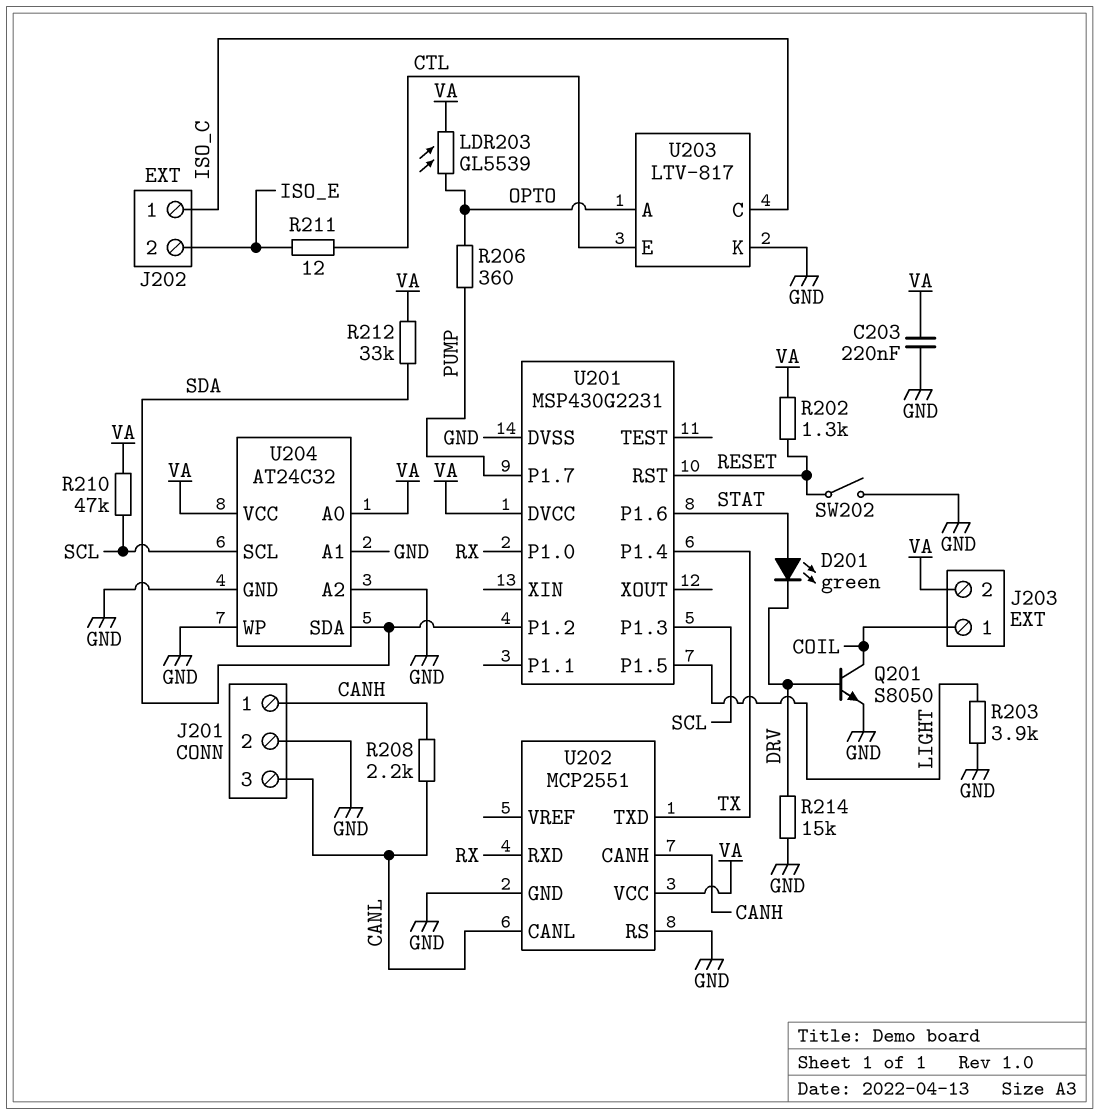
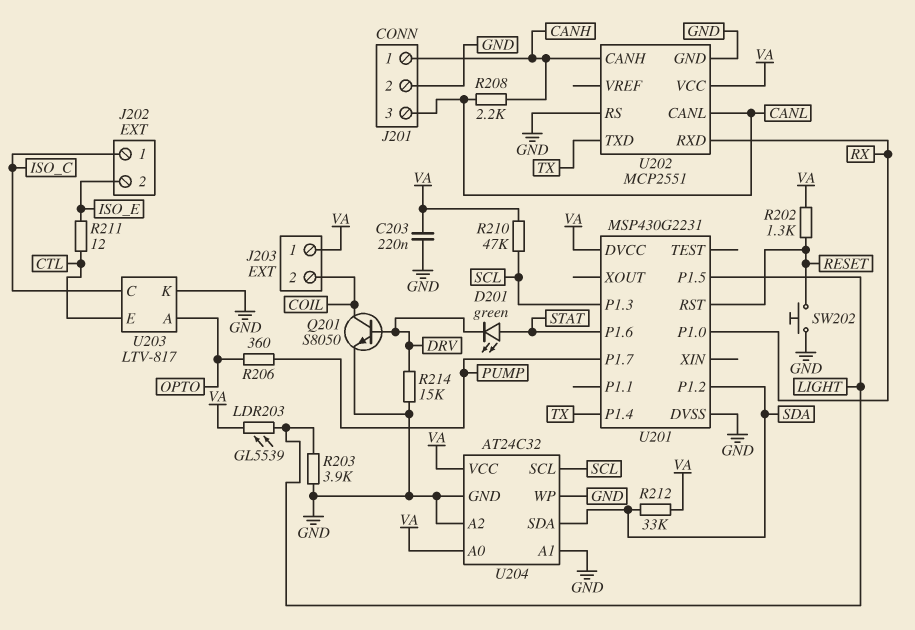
J203 pin 1: COIL -> VA
J203 pin 2: VA -> COIL
LDR203: GL5539 (OPTO, VA) -> GL5539 (LIGHT, VA)
SW202: switch (GND, RESET) -> button (GND, RESET)

